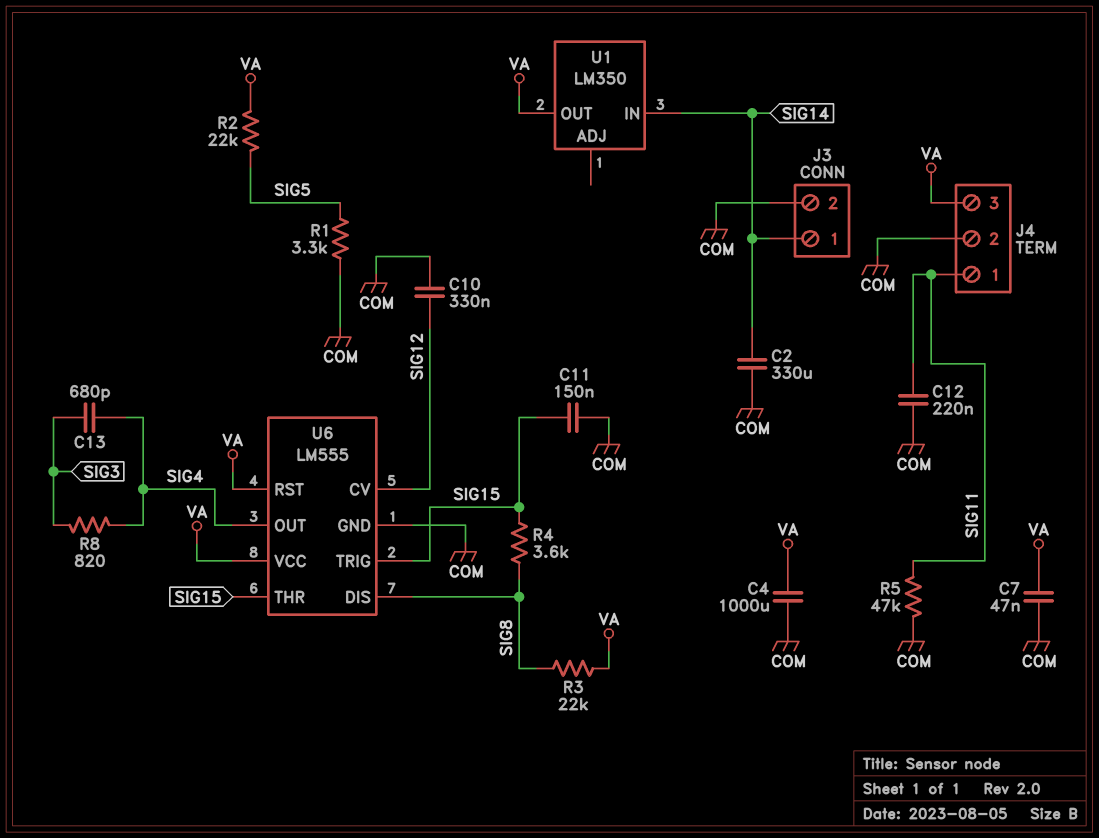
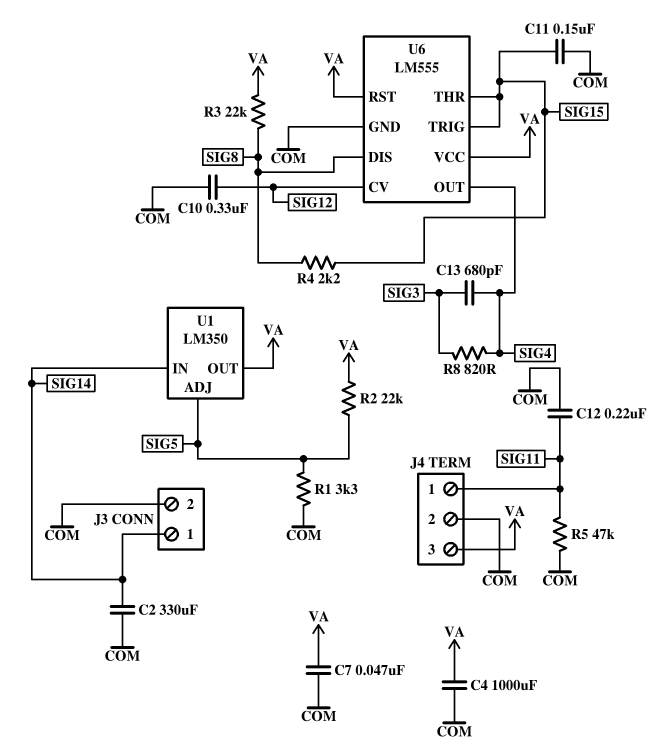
R4: 3.6k (SIG8, SIG15) -> 2.2k (SIG8, SIG15)
U1 pin ADJ: none -> SIG5

